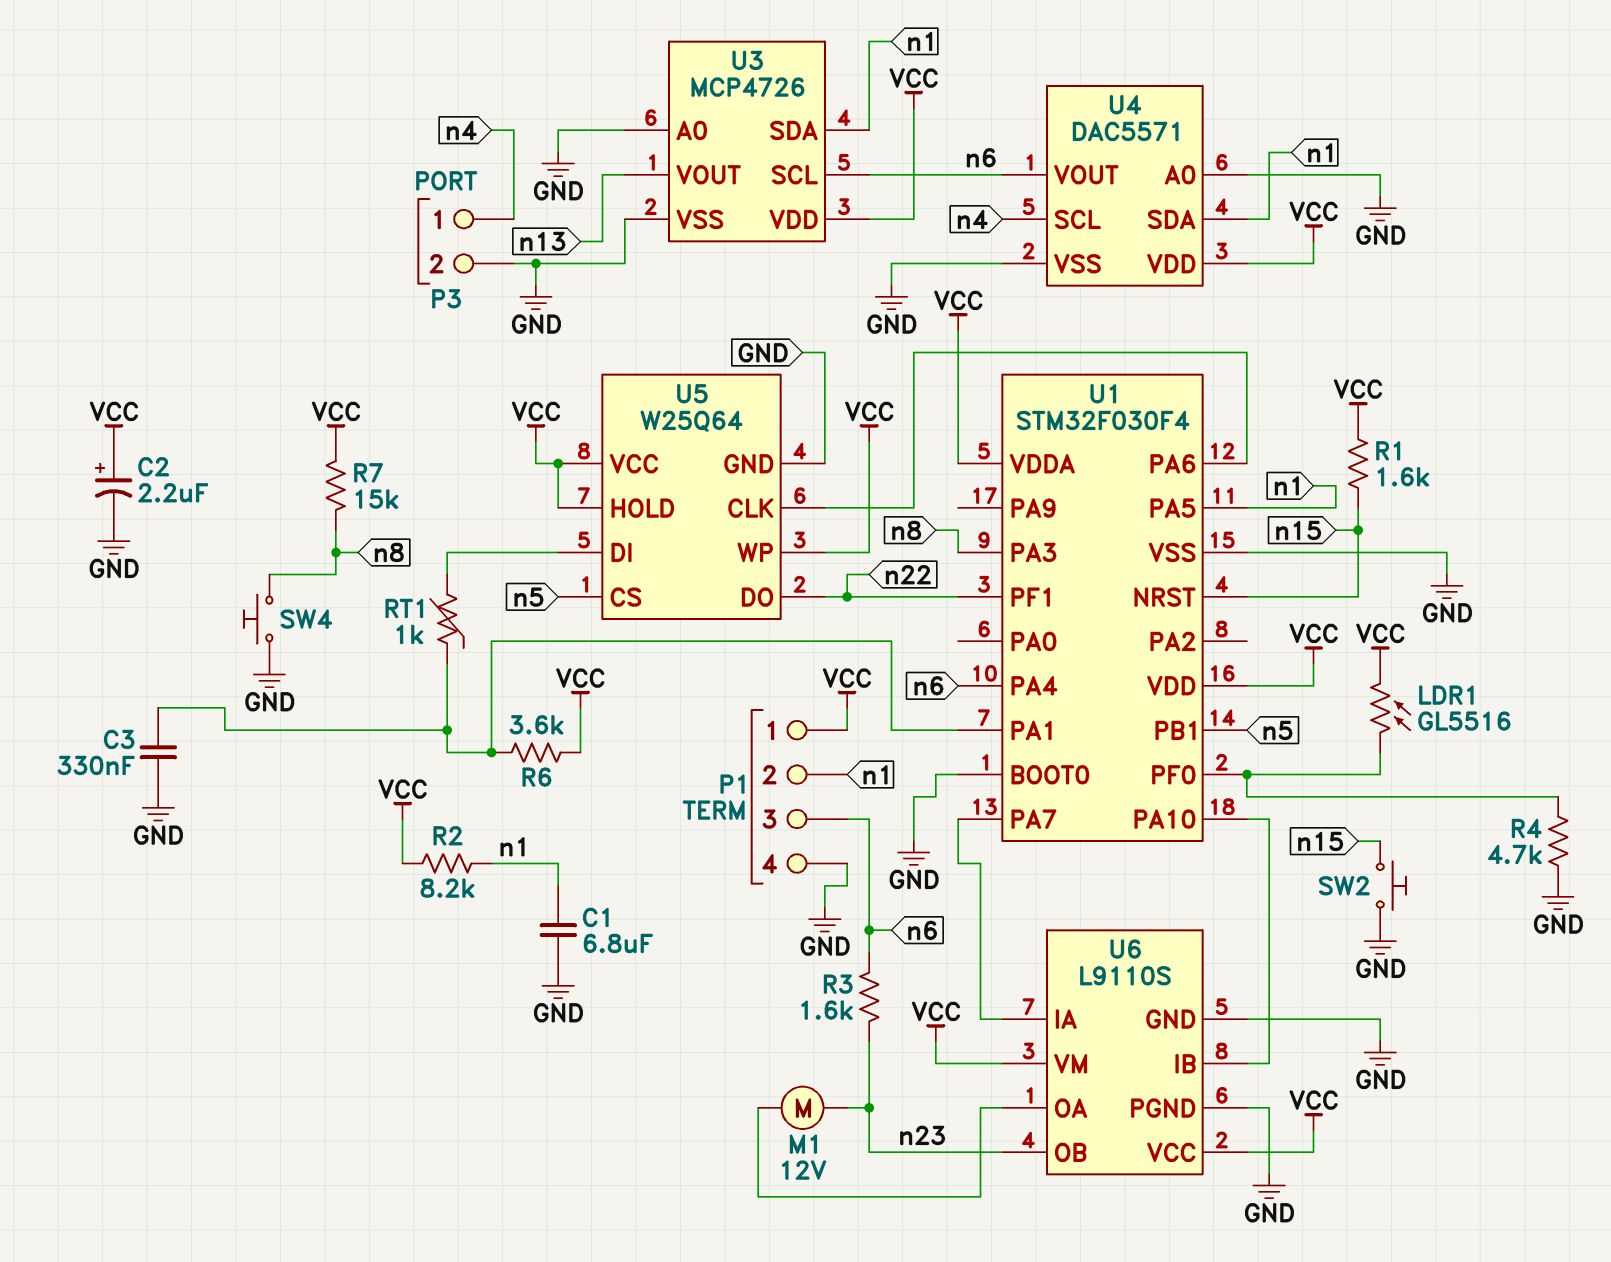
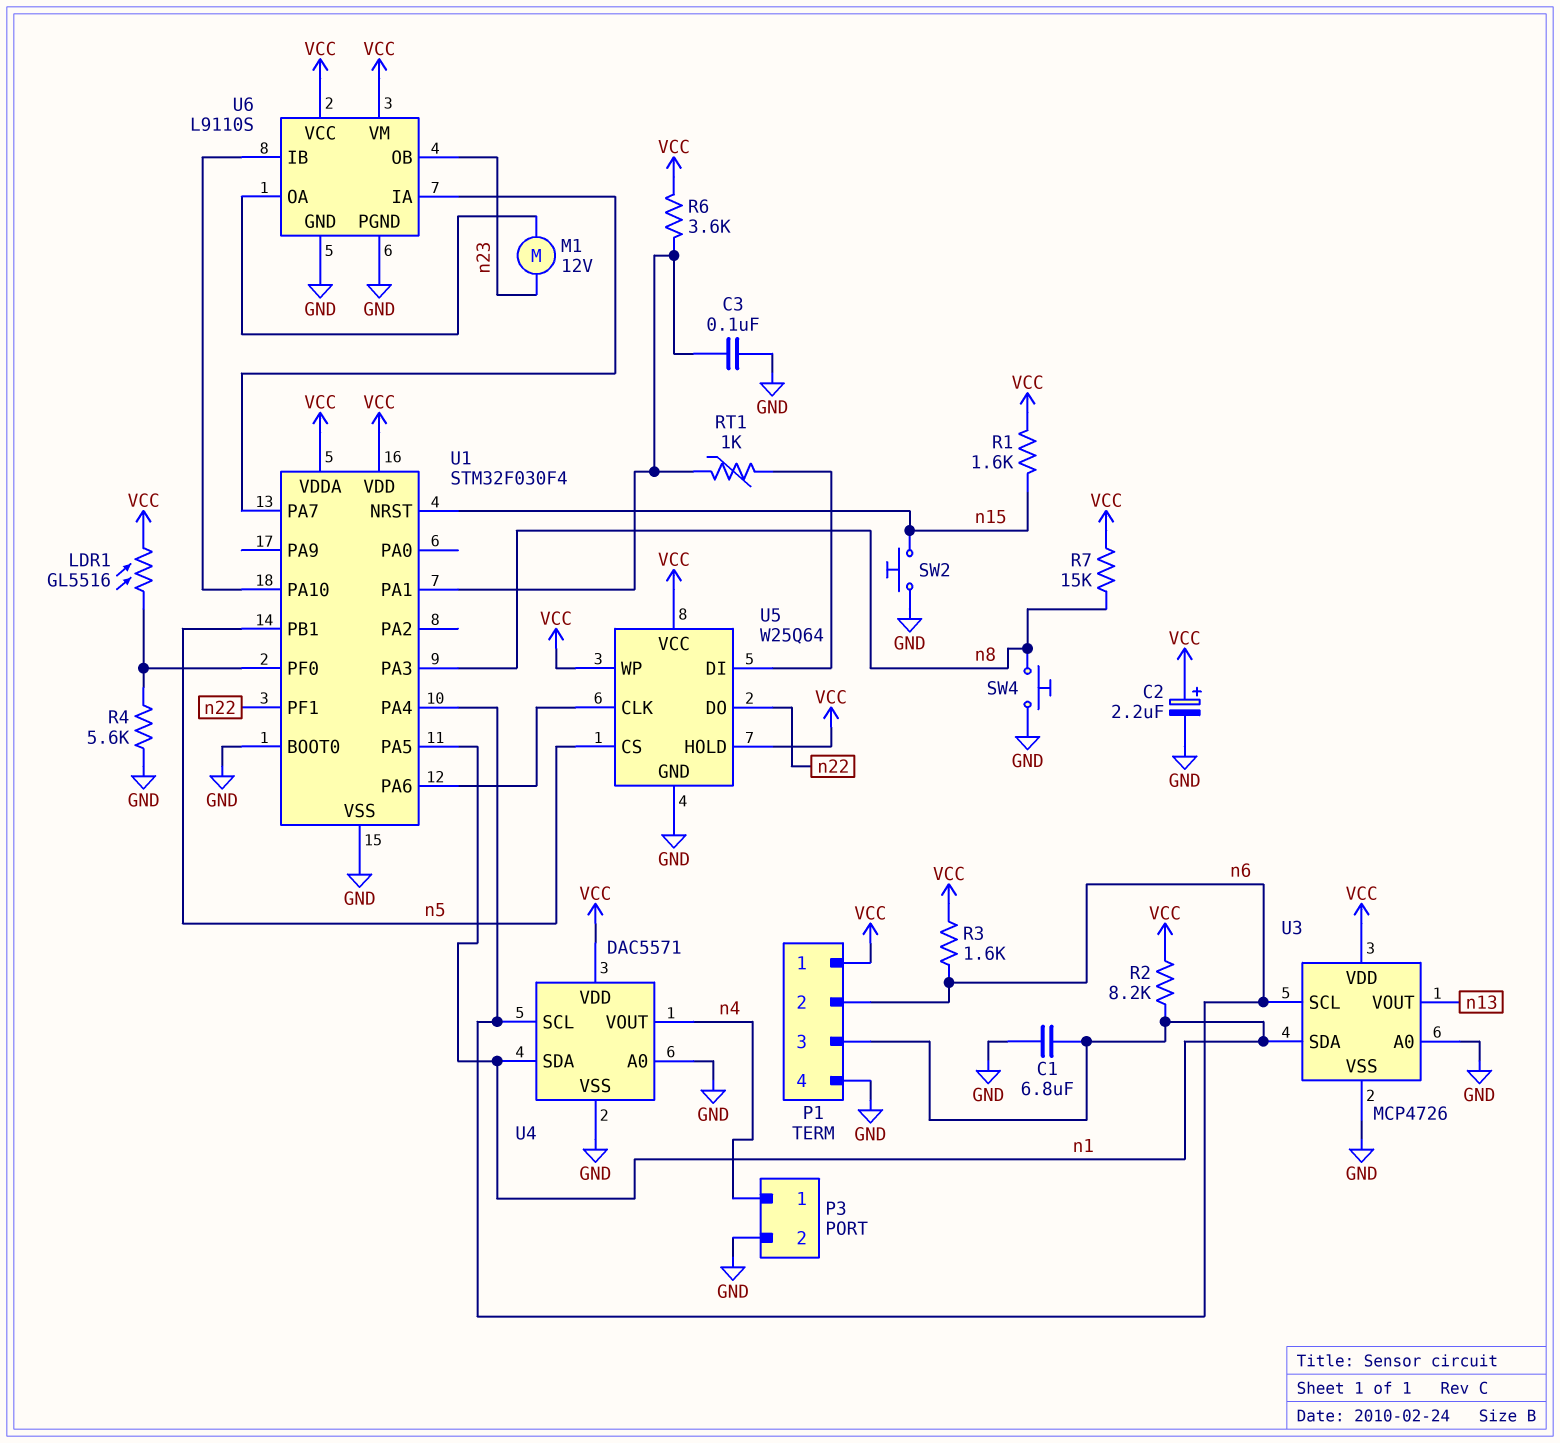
C3: 330nF (GND, U1/PA1) -> 100nF (GND, U1/PA1)
P1 pin 2: n1 -> n6
P1 pin 3: n6 -> n1
R3: 1.6k (n6, n23) -> 1.6k (VCC, n6)
R4: 4.7k (GND, U1/PF0) -> 5.6k (GND, U1/PF0)
U4 pin SCL: n4 -> n6
U4 pin VOUT: n6 -> n4

